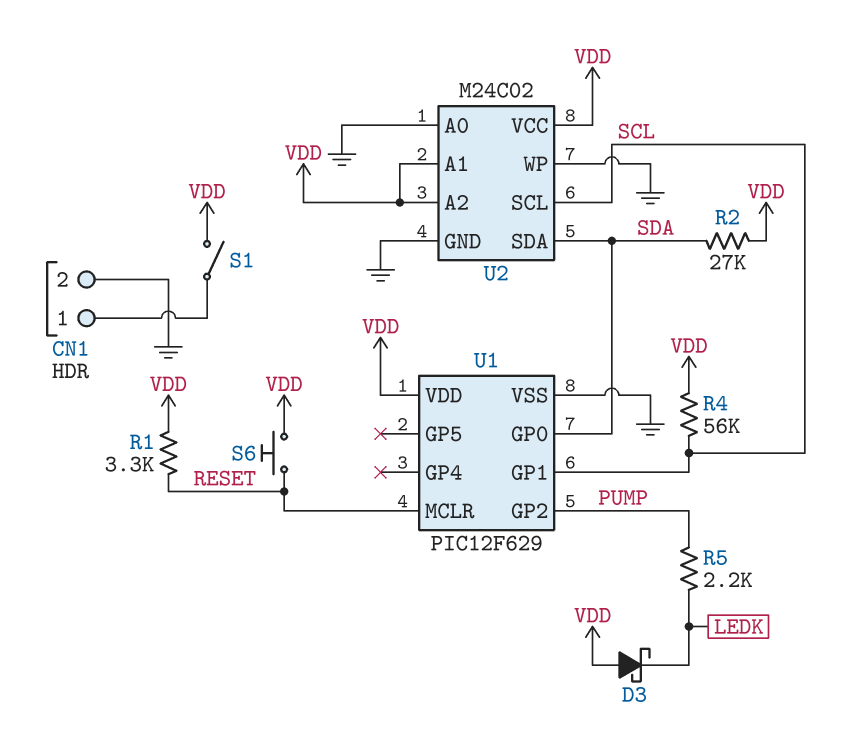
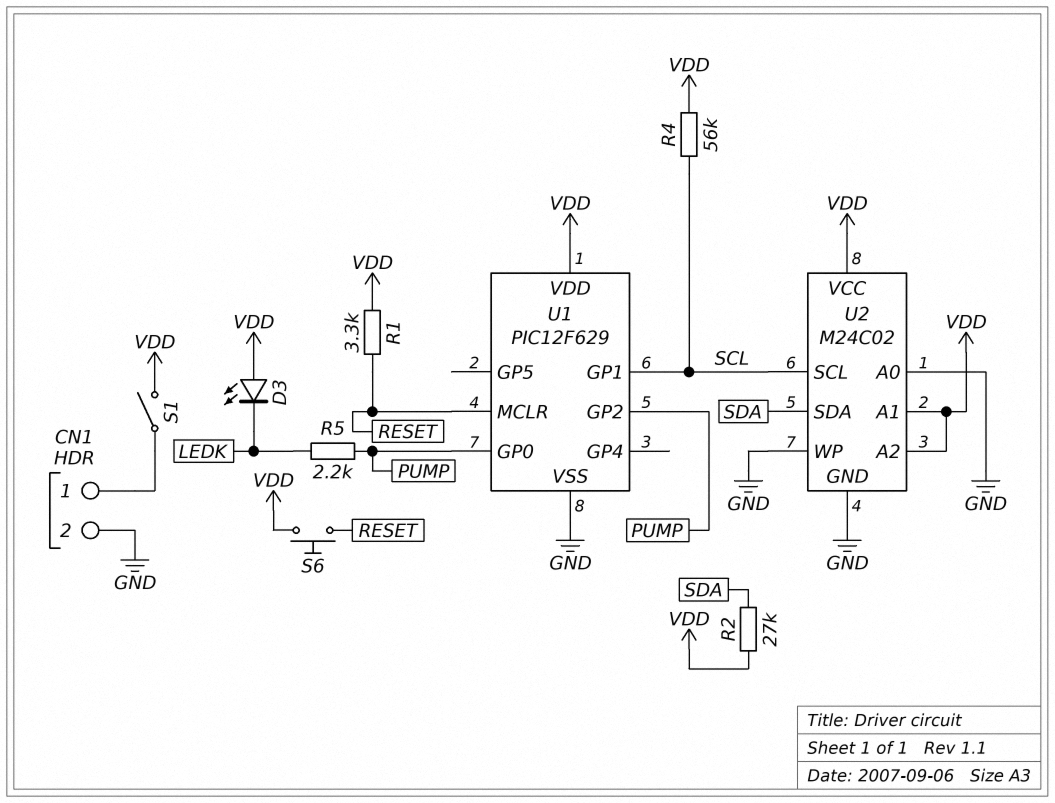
D3: schottky (A VDD, K LEDK) -> LED (A VDD, K LEDK)
U1 pin GP0: SDA -> PUMP

